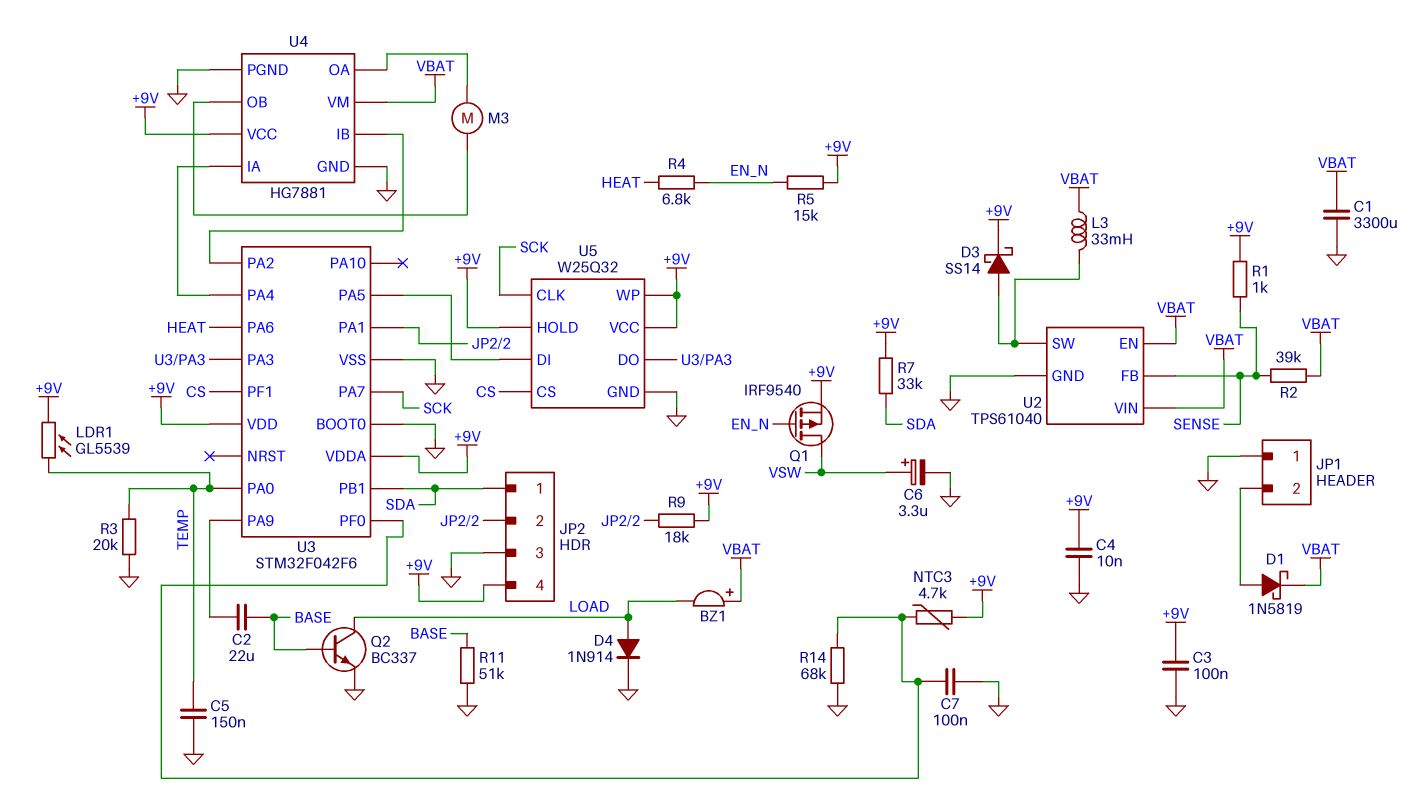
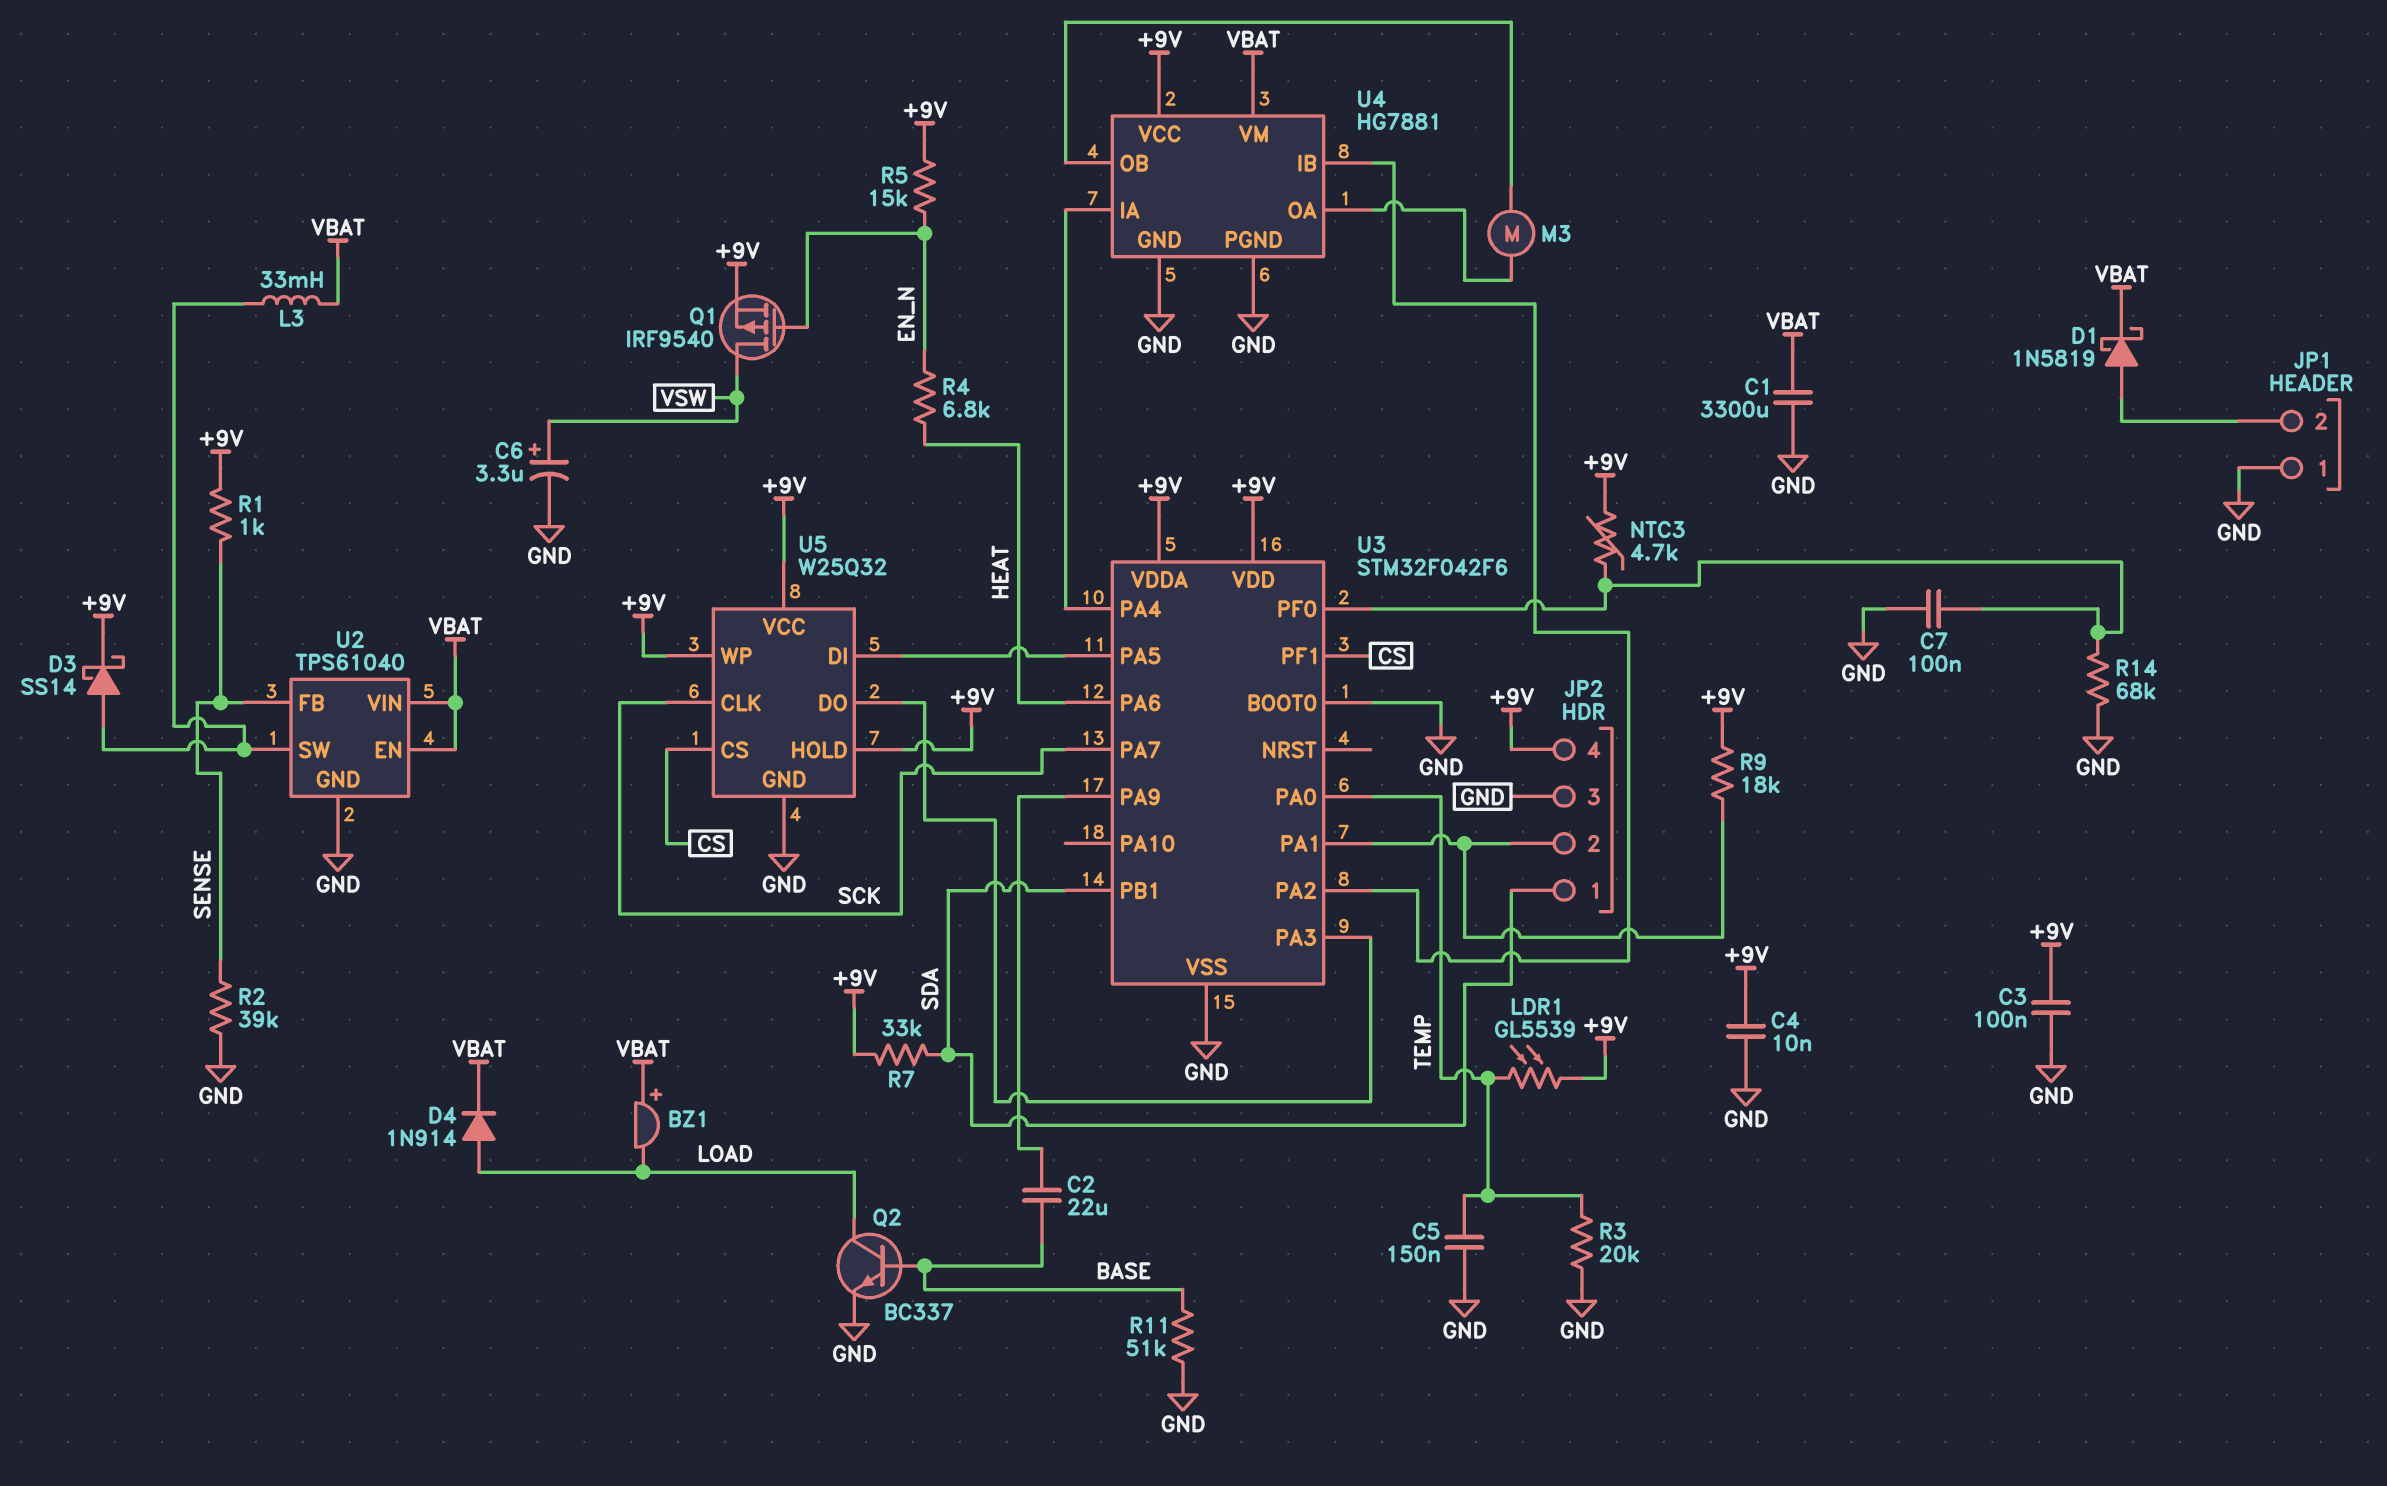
D4: diode 1N914 (A LOAD, K GND) -> diode 1N914 (A LOAD, K VBAT)
R2: 39k (SENSE, VBAT) -> 39k (GND, SENSE)

